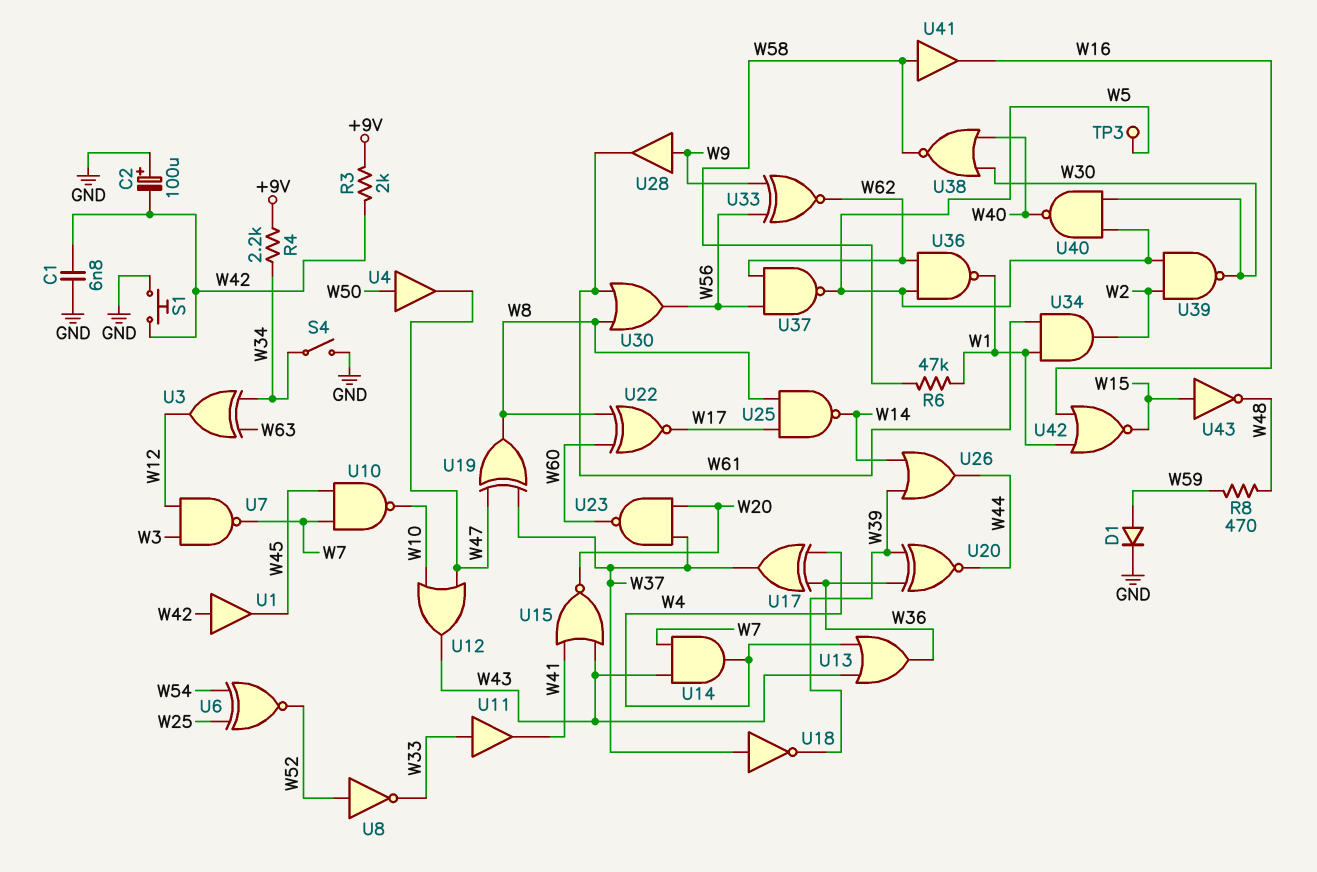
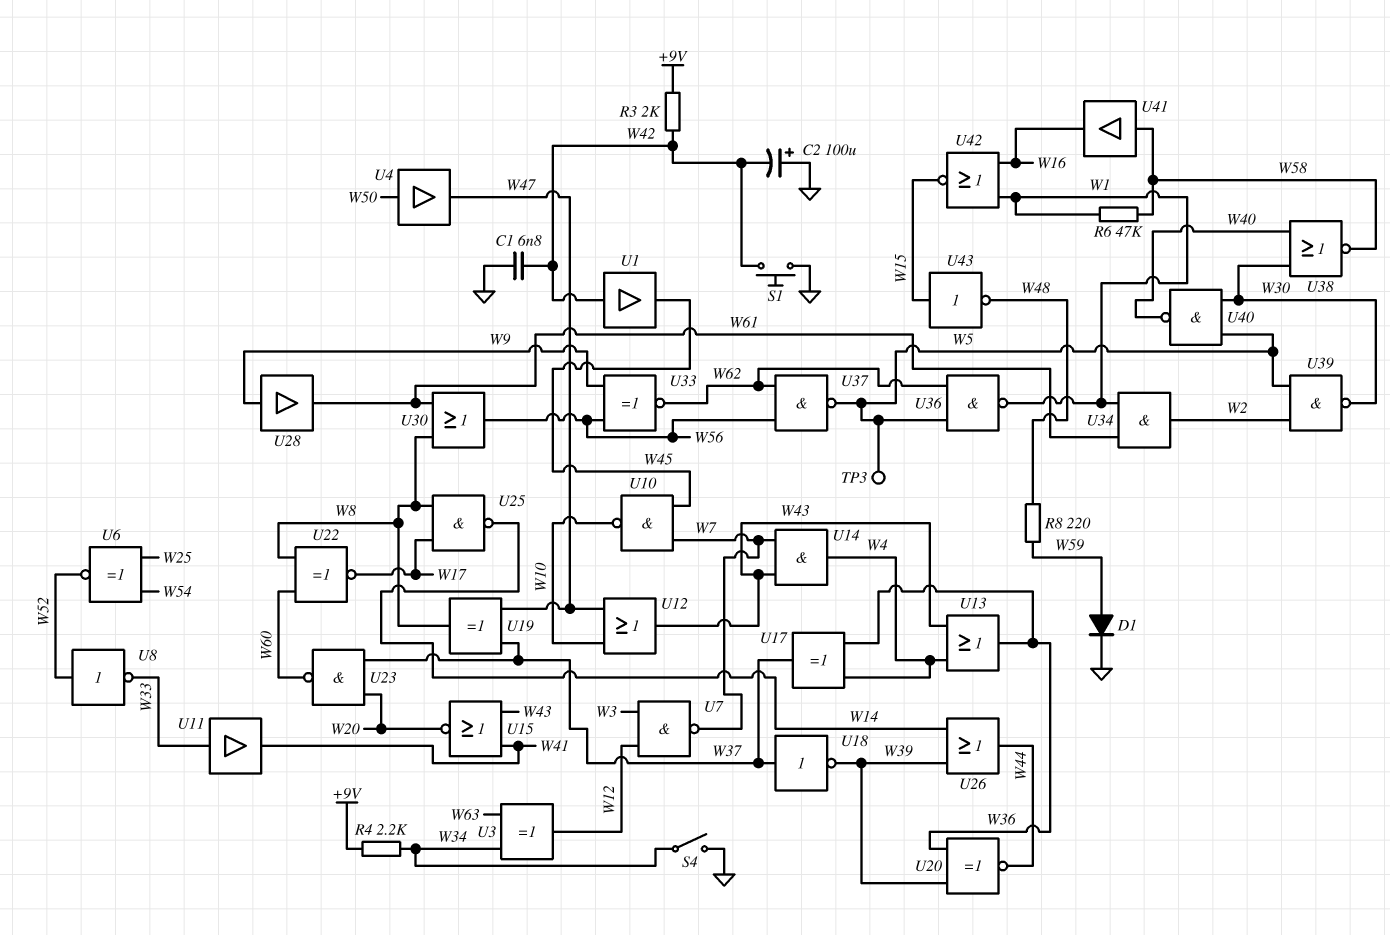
R8: 470 (W48, W59) -> 220 (W48, W59)

